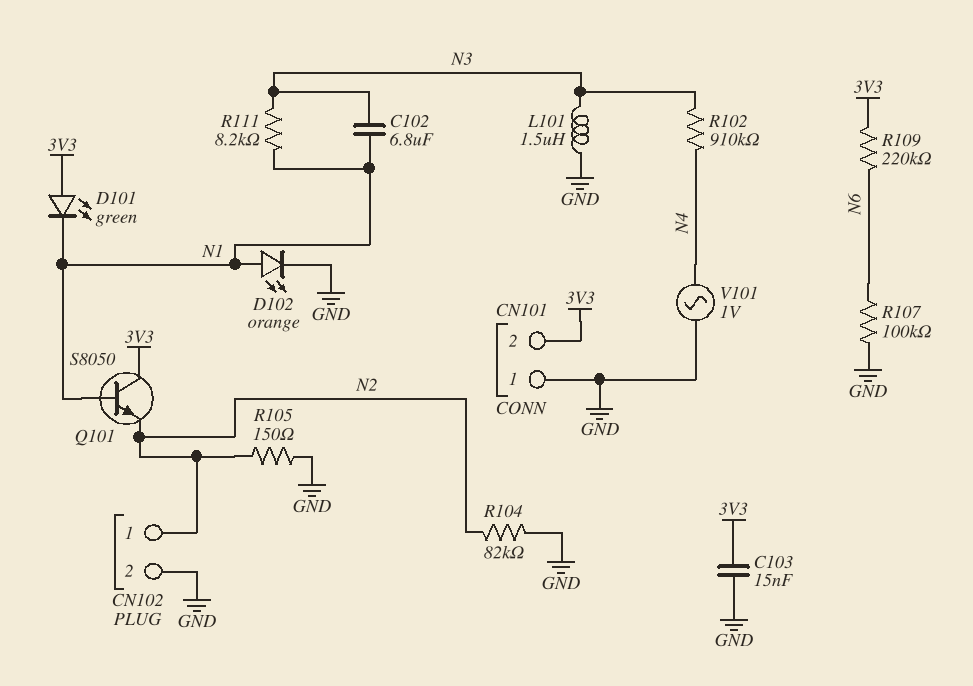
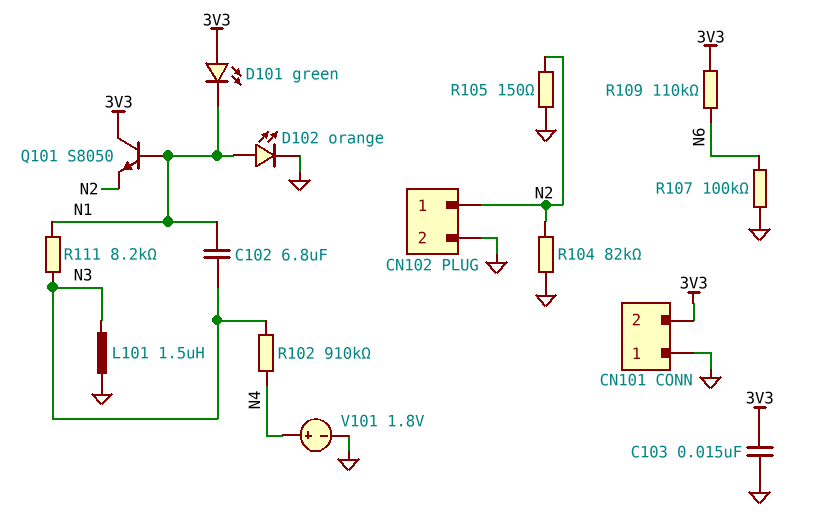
R109: 220k (3V3, N6) -> 110k (3V3, N6)
V101: AC 1V (GND, N4) -> 1.8V (plus N4, minus GND)

